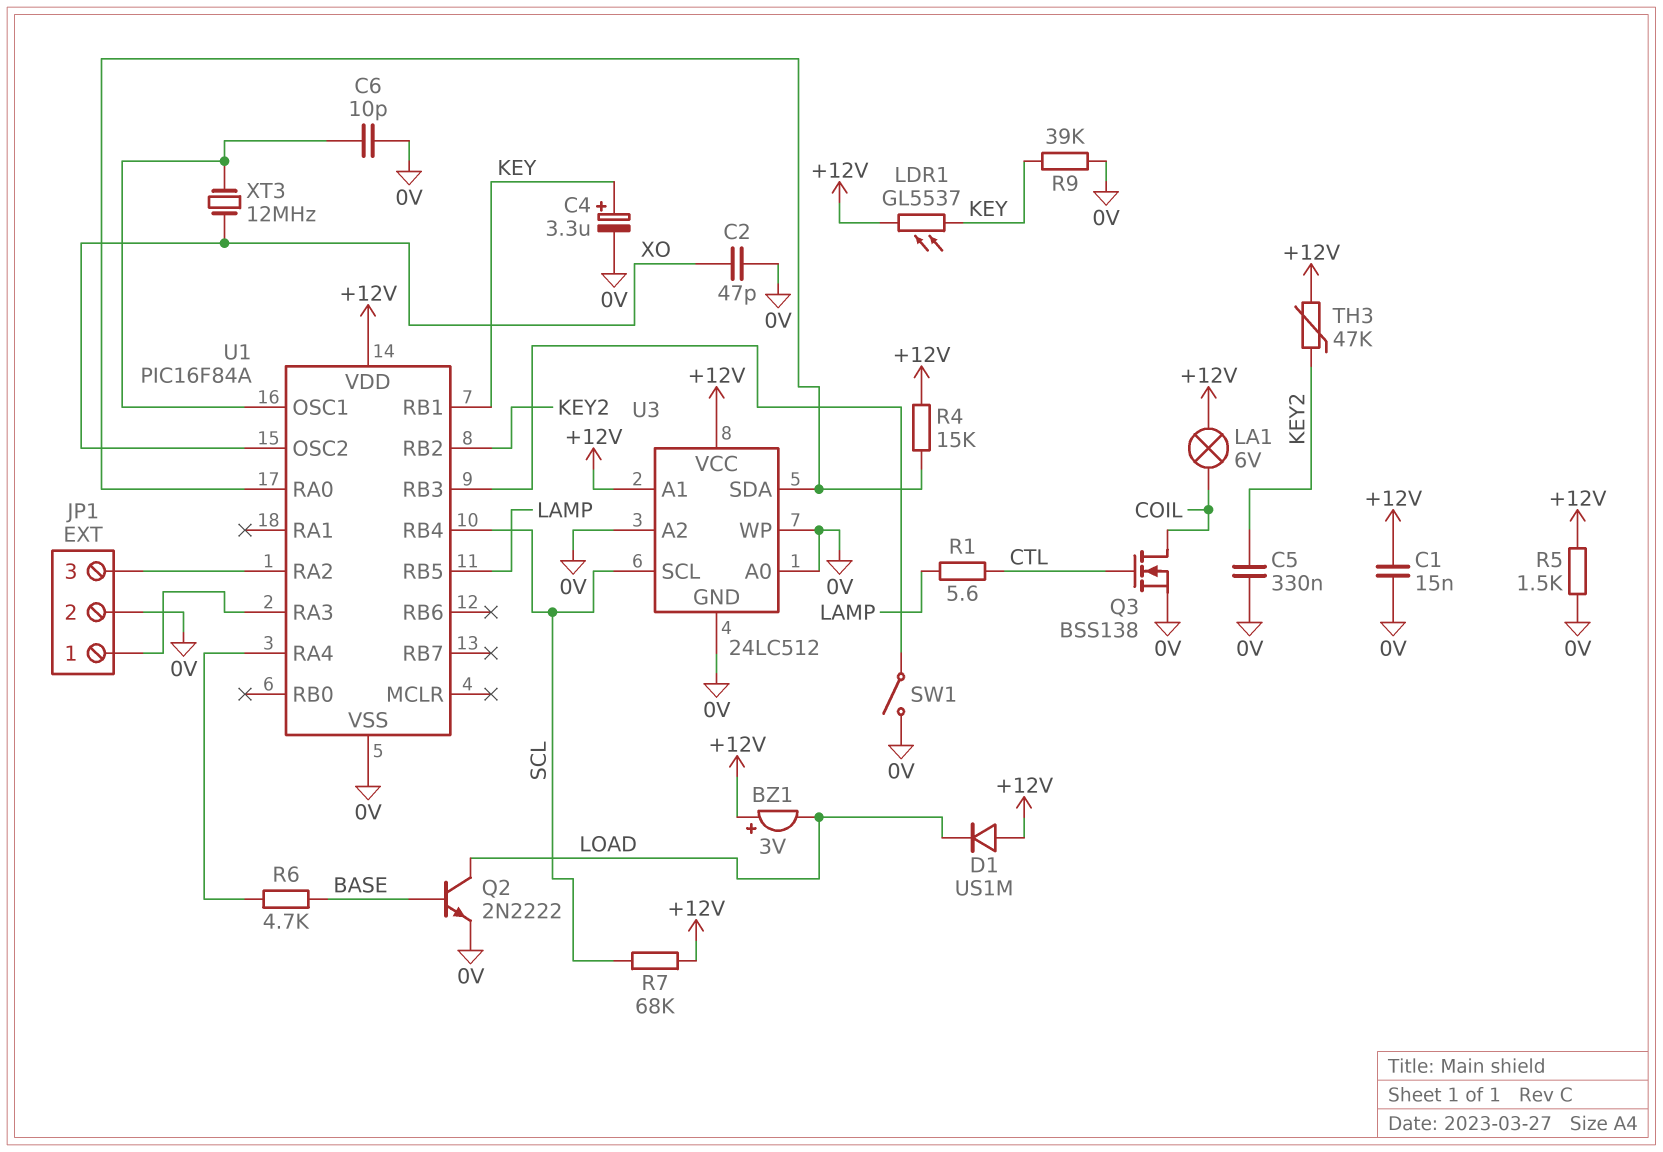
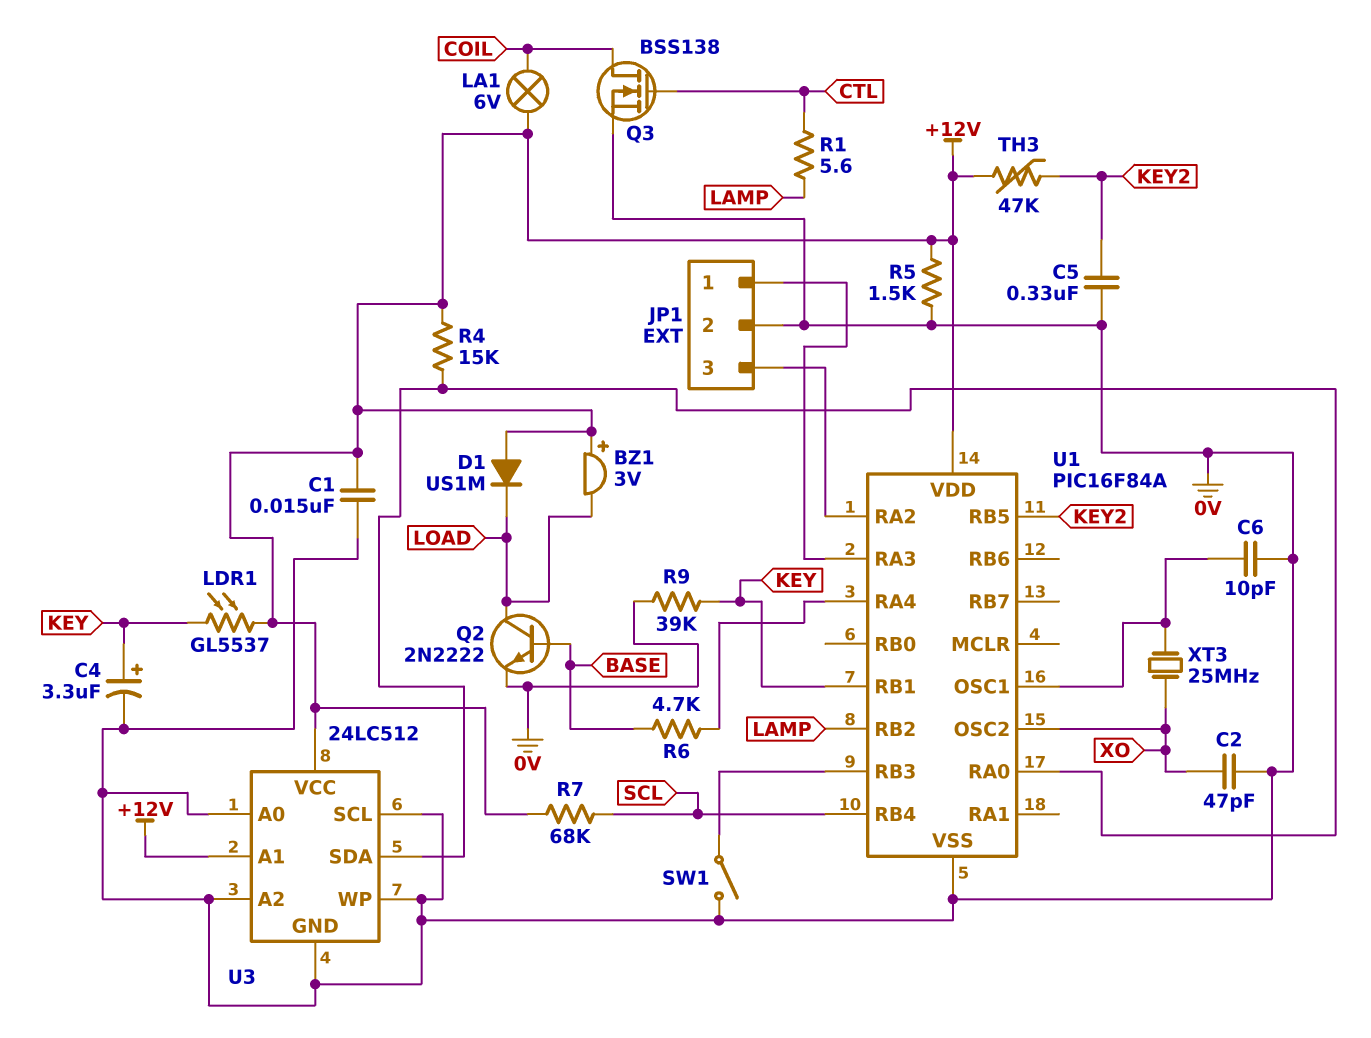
U1 pin RB2: KEY2 -> LAMP
U1 pin RB5: LAMP -> KEY2
U3 pin SCL: SCL -> 0V
XT3: 12MHz (U1/OSC1, XO) -> 25MHz (U1/OSC1, XO)

